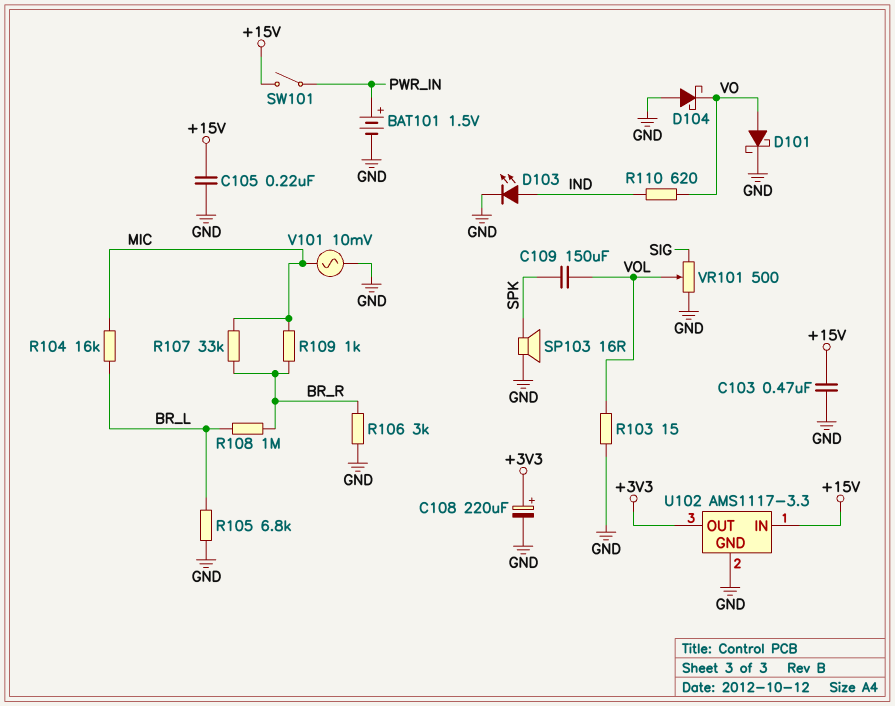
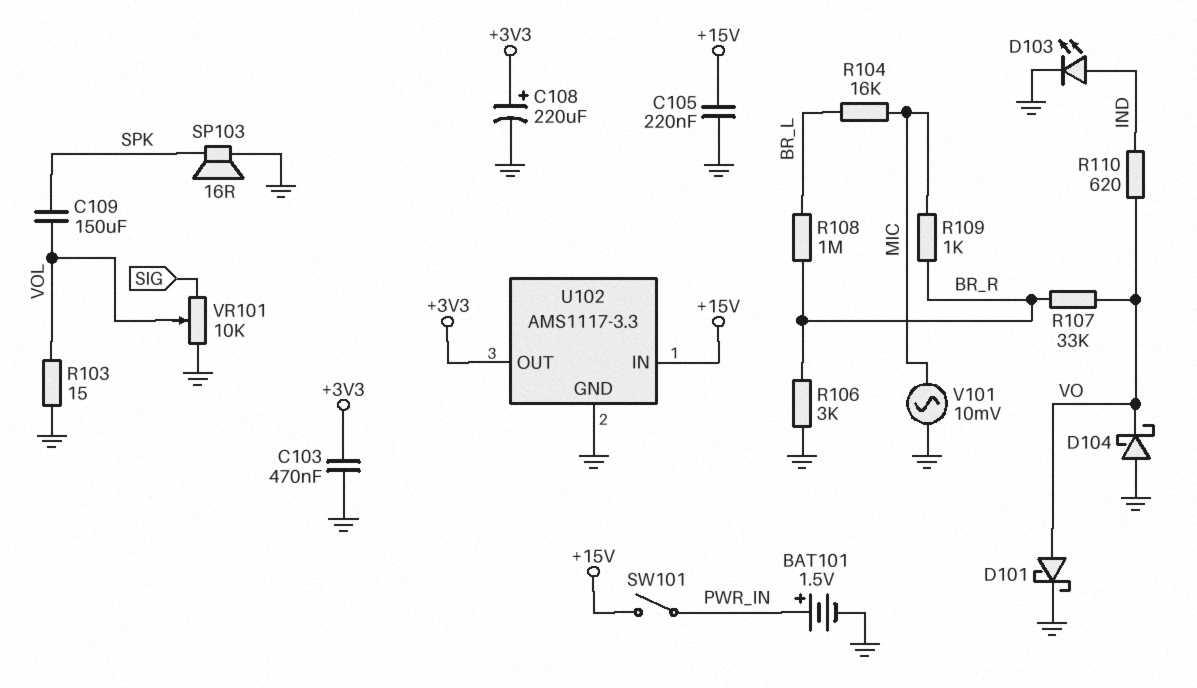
C103: 470nF (+15V, GND) -> 470nF (+3V3, GND)
R105: 6.8k (BR_L, GND) -> none
R107: 33k (BR_R, MIC) -> 33k (BR_R, VO)
VR101: 500 (GND, SIG, wiper VOL) -> 10k (GND, SIG, wiper VOL)

